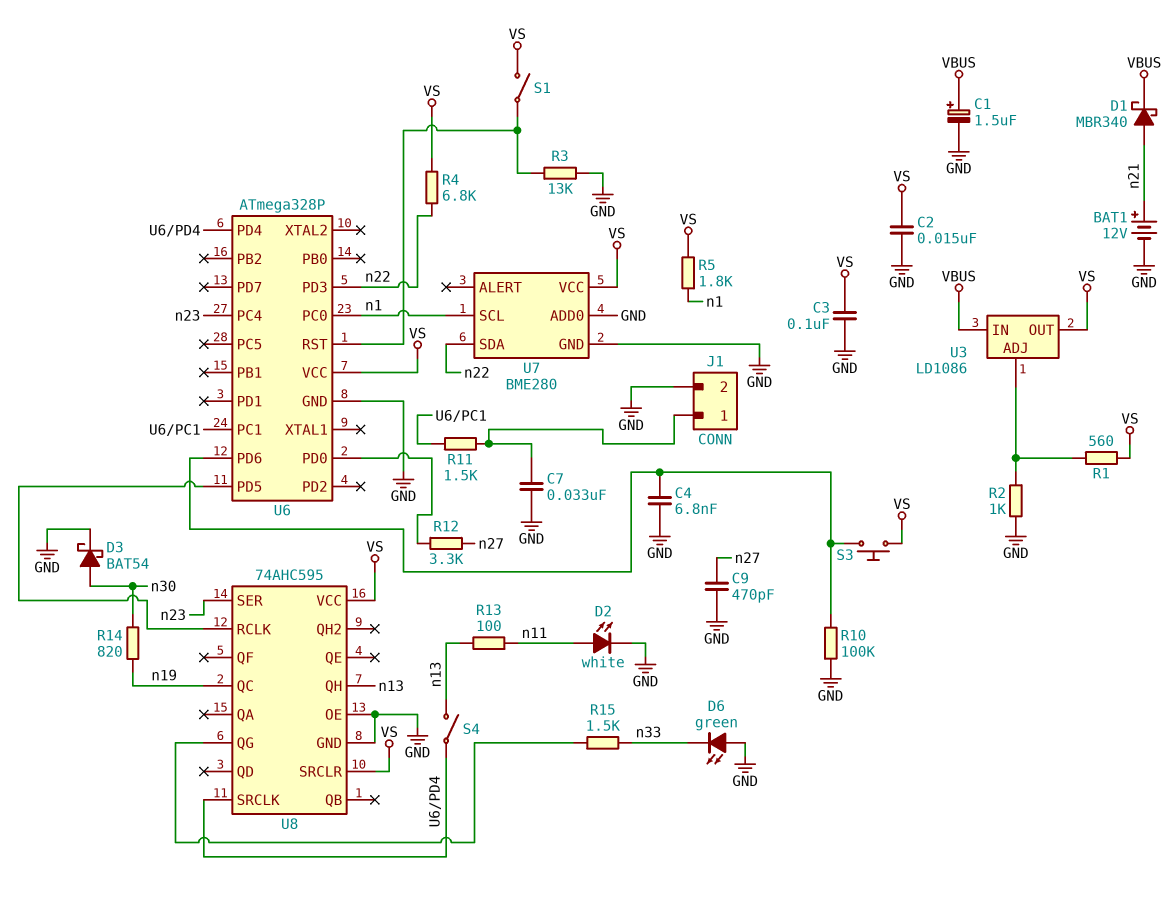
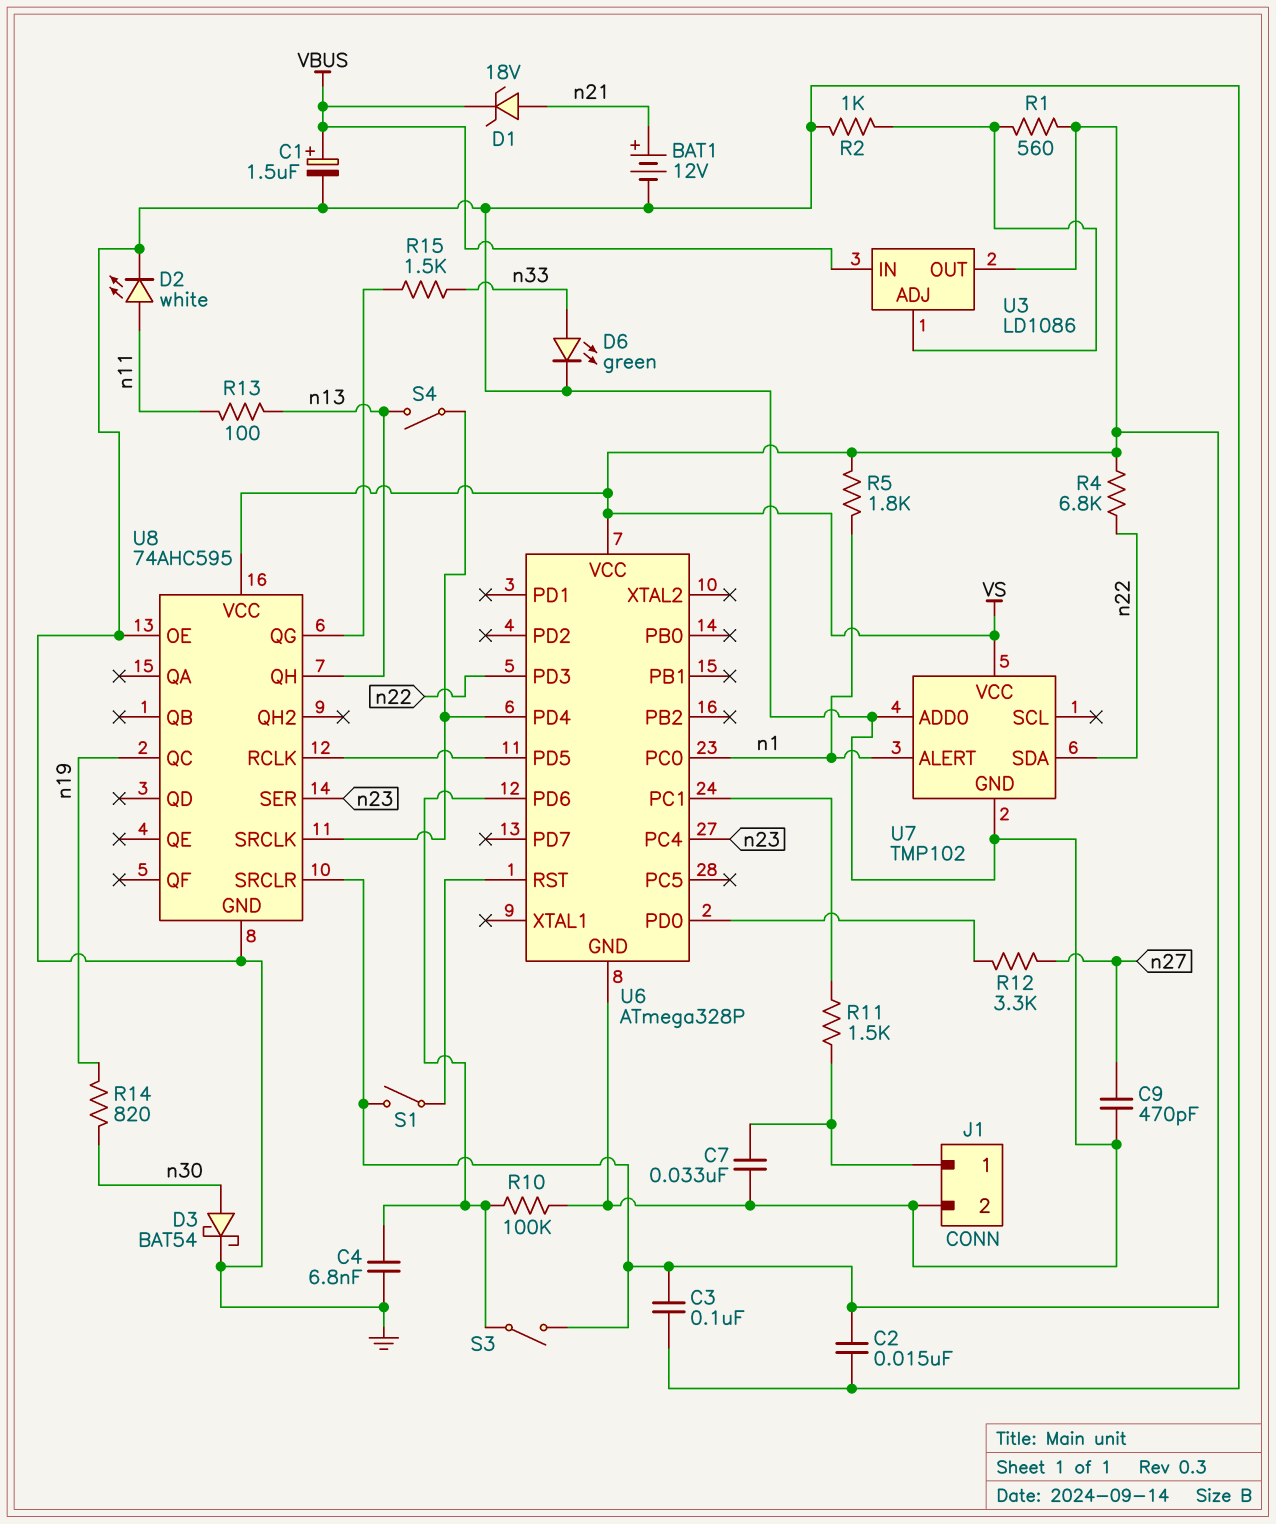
D1: schottky MBR340 (A n21, K VBUS) -> zener 18V (A n21, K VBUS)
D6: LED green (A GND, K n33) -> LED green (A n33, K GND)
R3: 13k (GND, U6/RST) -> none
S3: button (U6/PD6, VS) -> switch (U6/PD6, VS)
U7: BME280 -> TMP102
U7 pin ALERT: none -> n1
U7 pin SCL: n1 -> none

